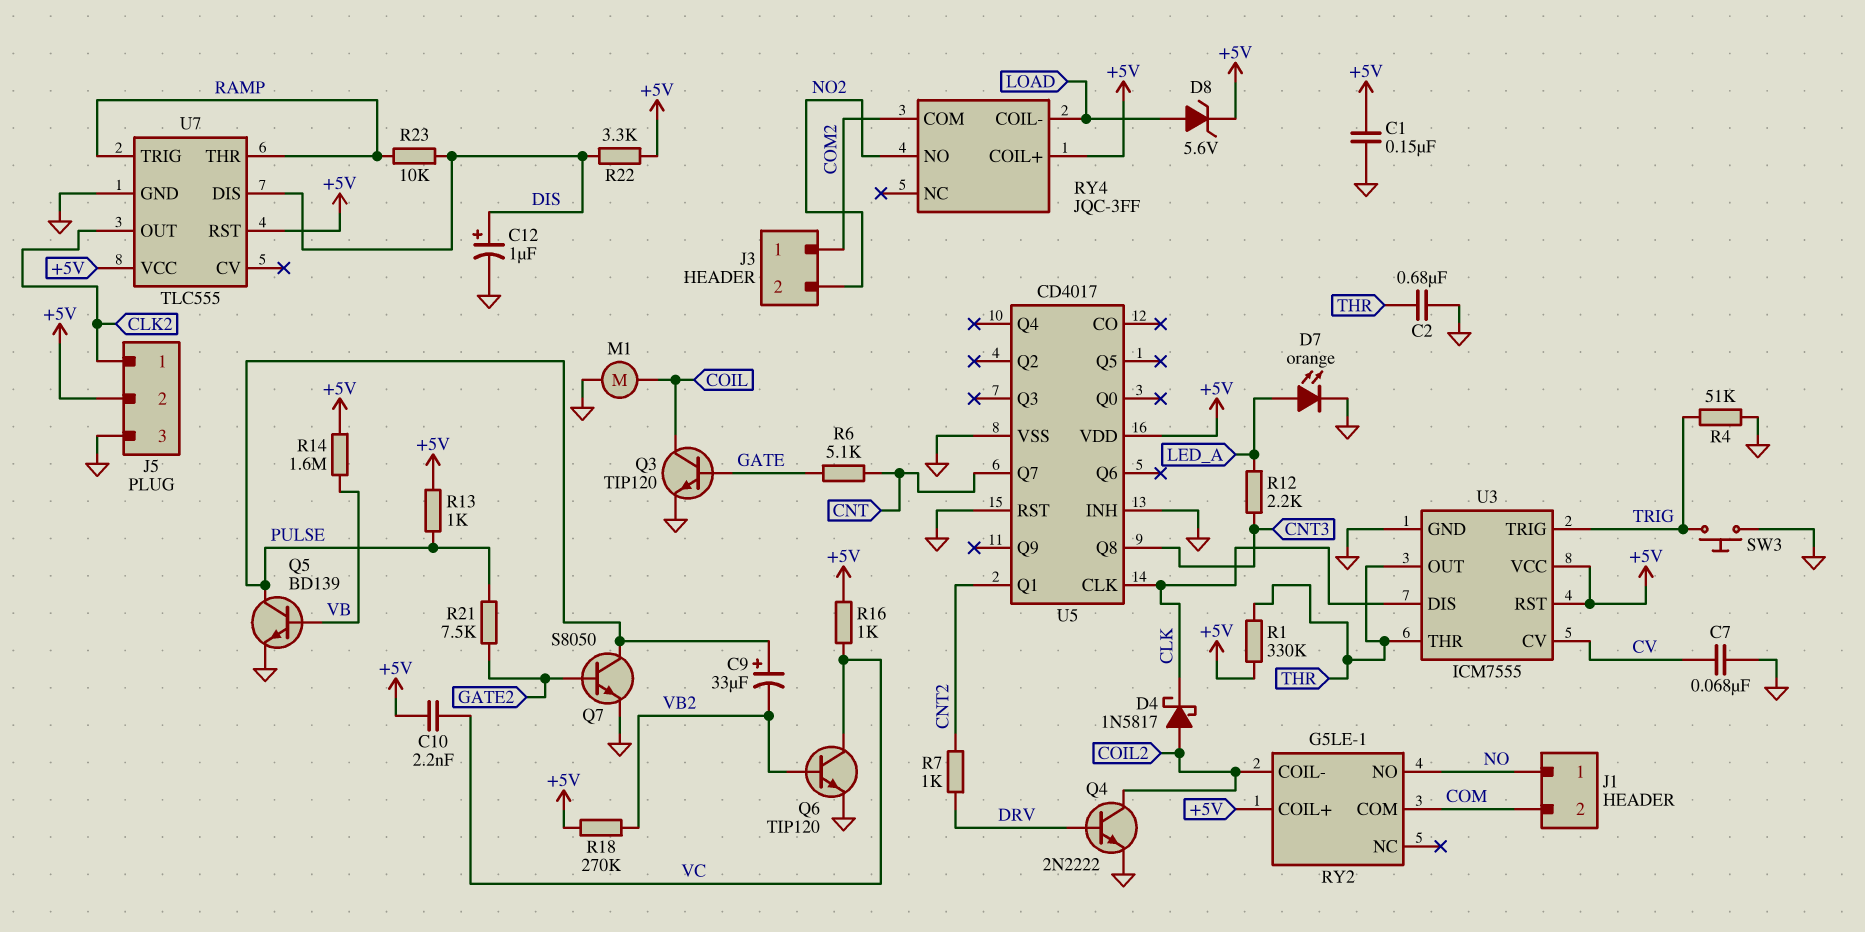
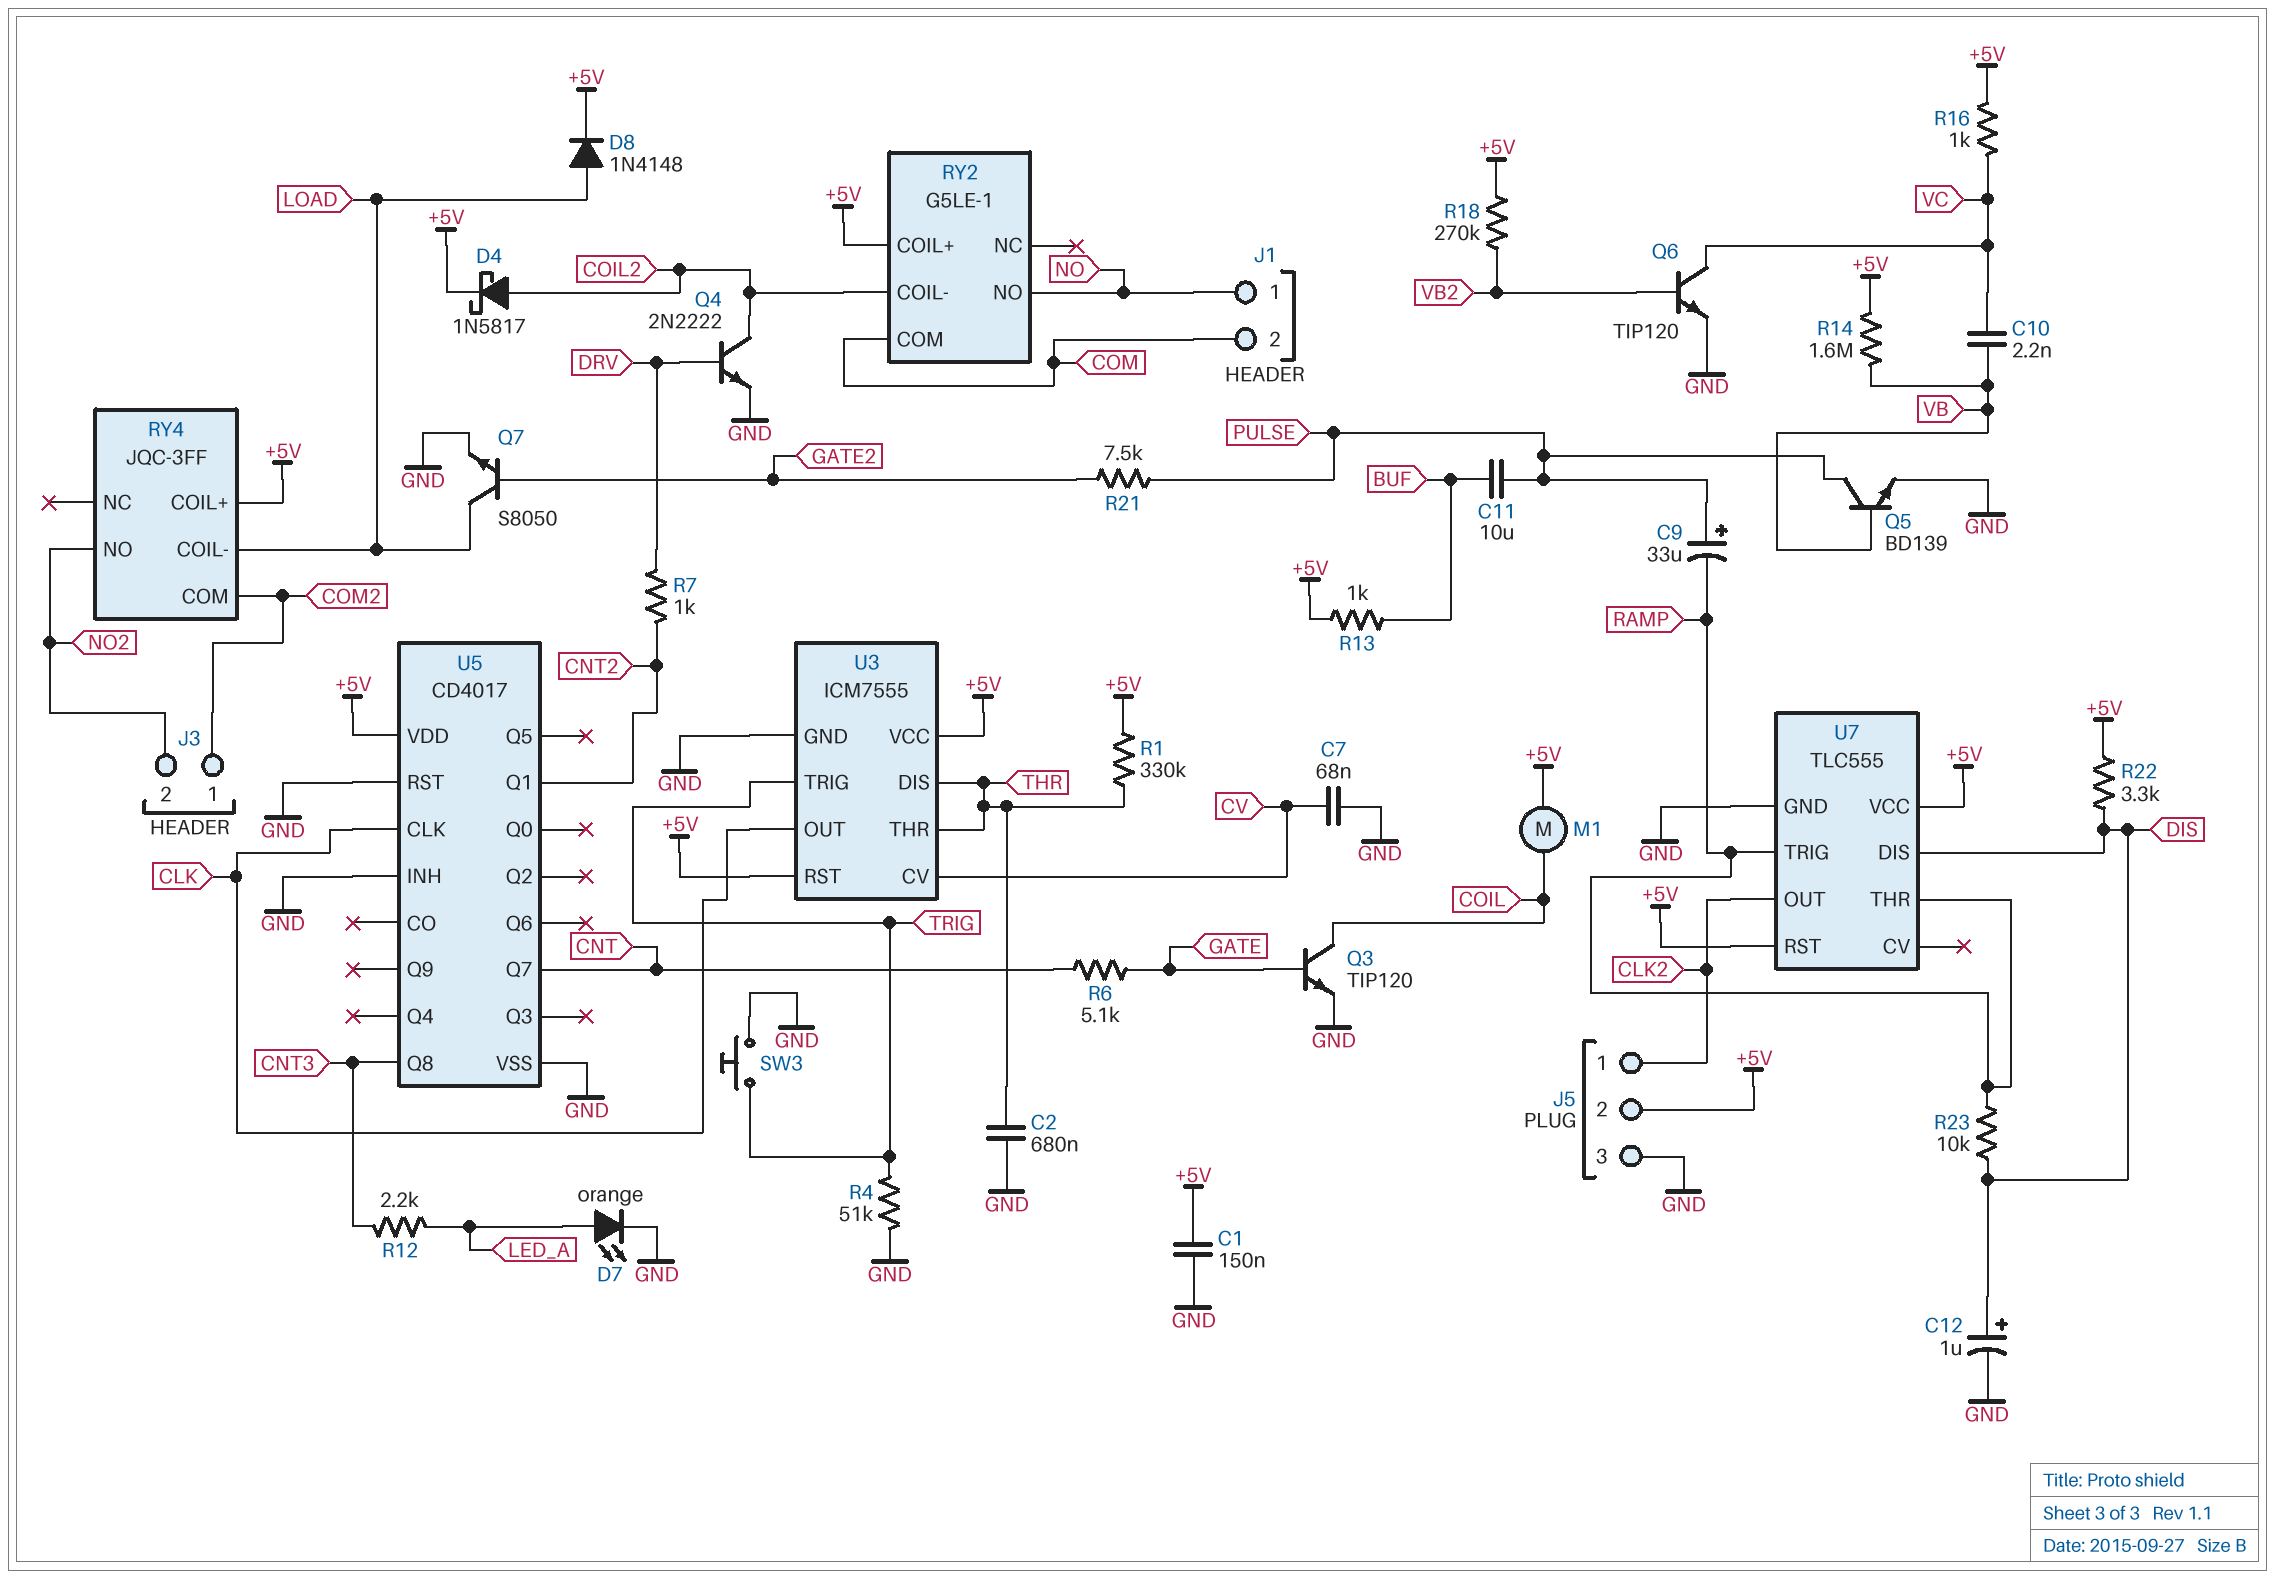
C9: 33uF (plus PULSE, minus VB2) -> 33uF (plus PULSE, minus RAMP)
C10: 2.2nF (+5V, VC) -> 2.2nF (VB, VC)
C11: none -> 10uF (BUF, PULSE)
D4: schottky 1N5817 (A COIL2, K CLK) -> schottky 1N5817 (A COIL2, K +5V)
D8: zener 5.6V (A LOAD, K +5V) -> diode 1N4148 (A LOAD, K +5V)
M1: motor (COIL, GND) -> motor (+5V, COIL)
Q7: NPN S8050 (B GATE2, C PULSE, E GND) -> NPN S8050 (B GATE2, C LOAD, E GND)
R13: 1k (+5V, PULSE) -> 1k (+5V, BUF)
U3 pin DIS: CLK -> THR
U3 pin OUT: THR -> CLK

